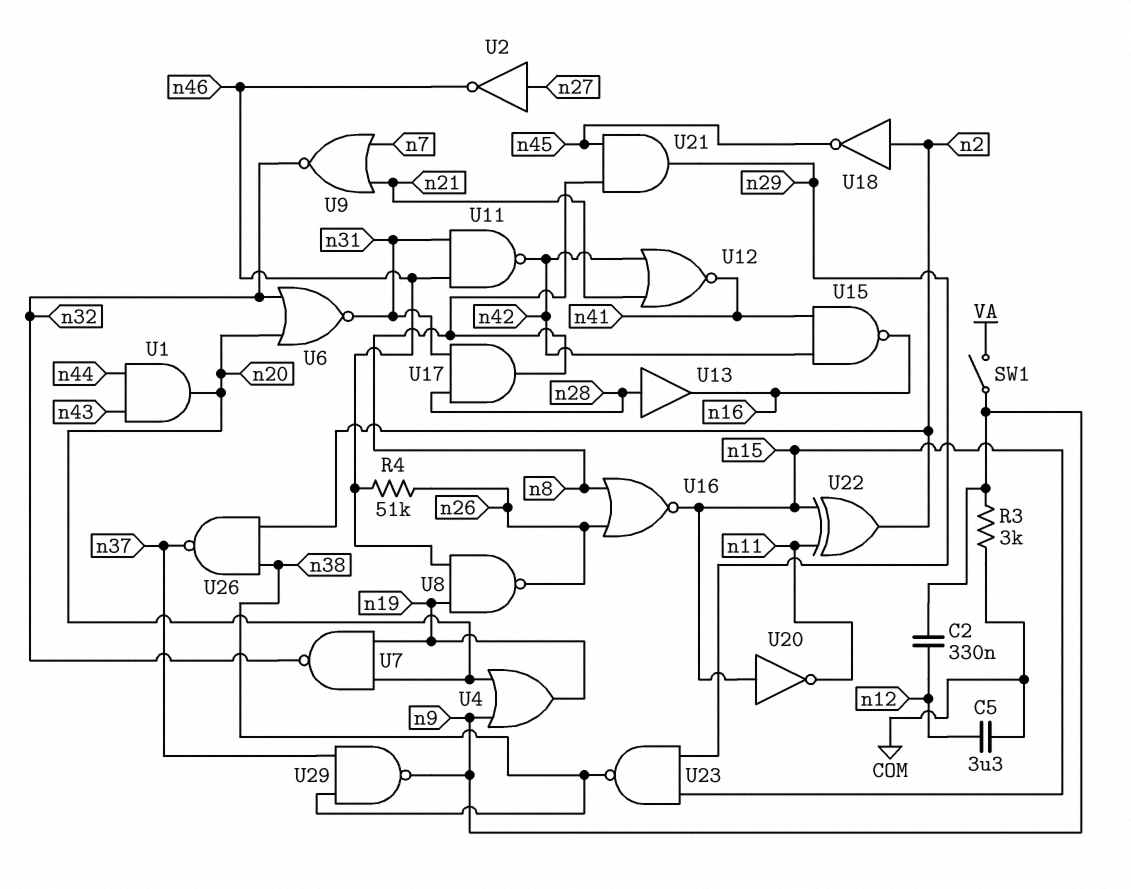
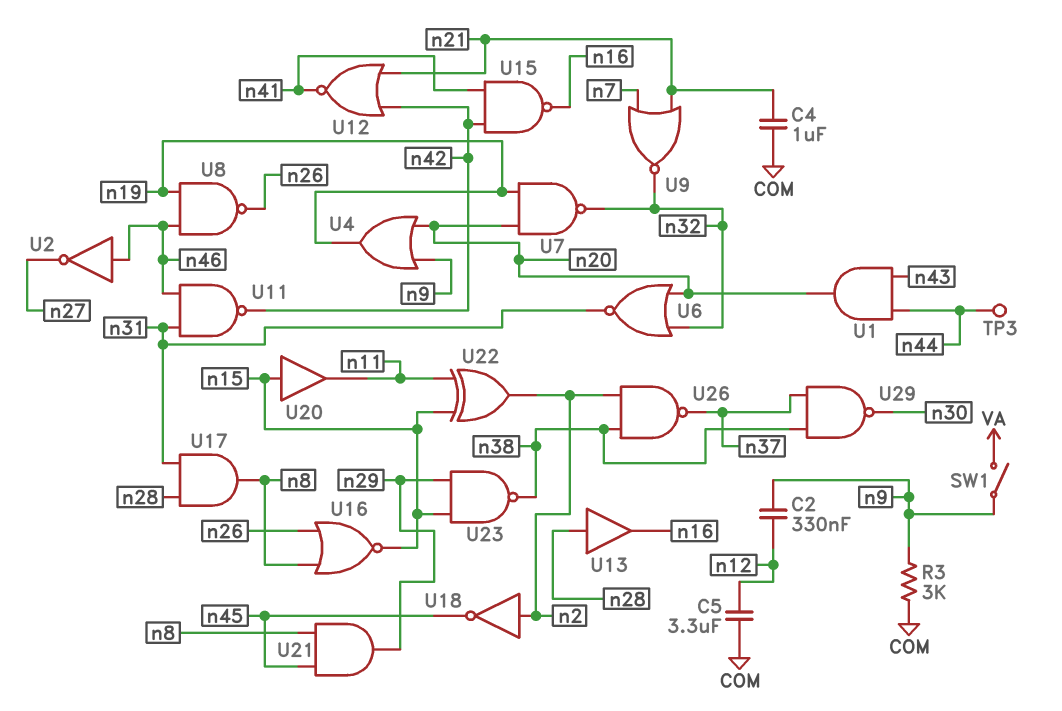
C4: none -> 1uF (COM, n21)
R4: 51k (n26, n46) -> none
TP3: none -> test point (n44)
U2: NOT (in n27, out n46) -> NOT (in n46, out n27)
U20: NOT (in n15, out n11) -> buffer (in n15, out n11)
U29: NAND (in n37, in n38, out n9) -> NAND (in n37, in n38, out n30)

